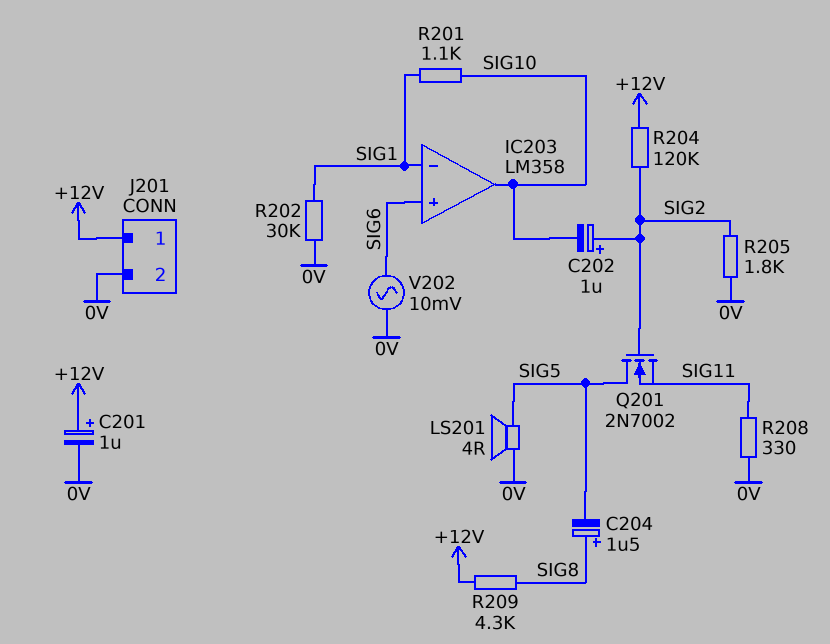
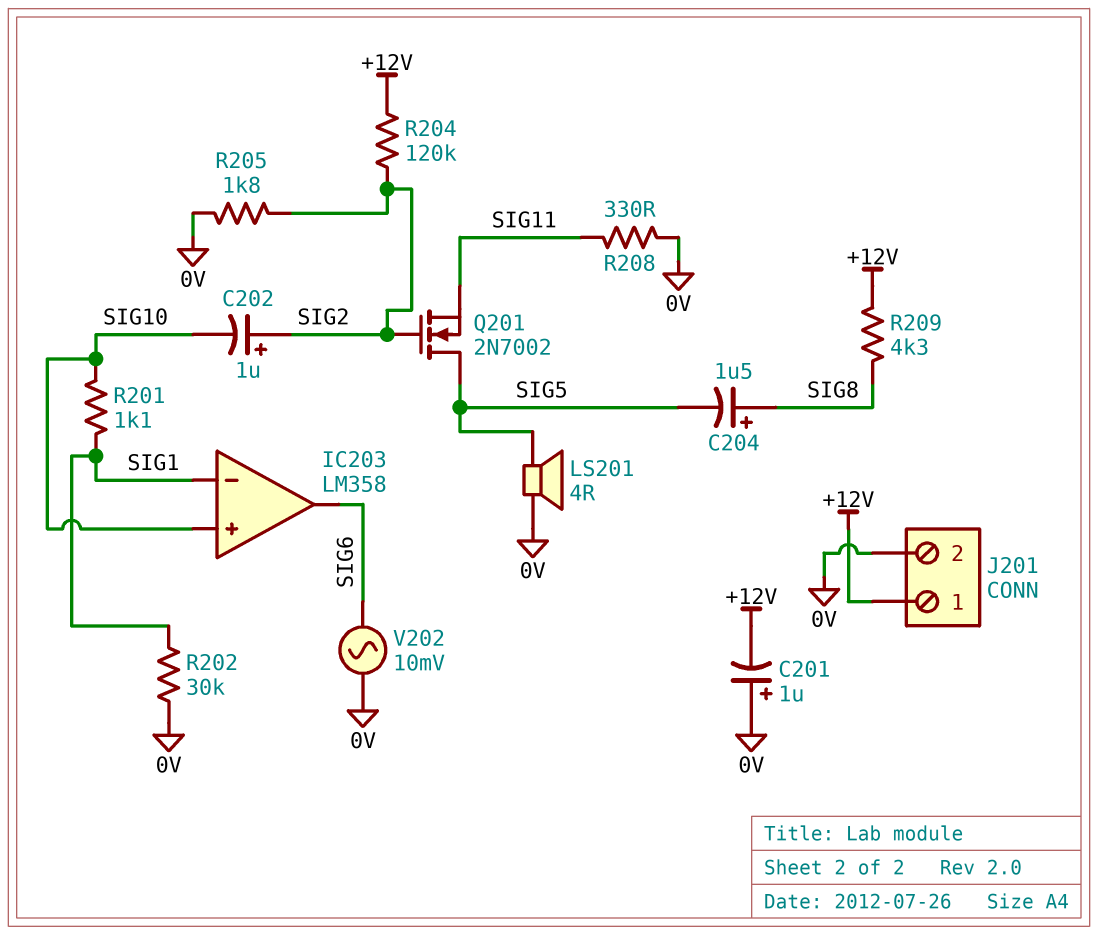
C201: 1uF (plus +12V, minus 0V) -> 1uF (plus 0V, minus +12V)
IC203 pin in+: SIG6 -> SIG10
IC203 pin out: SIG10 -> SIG6

